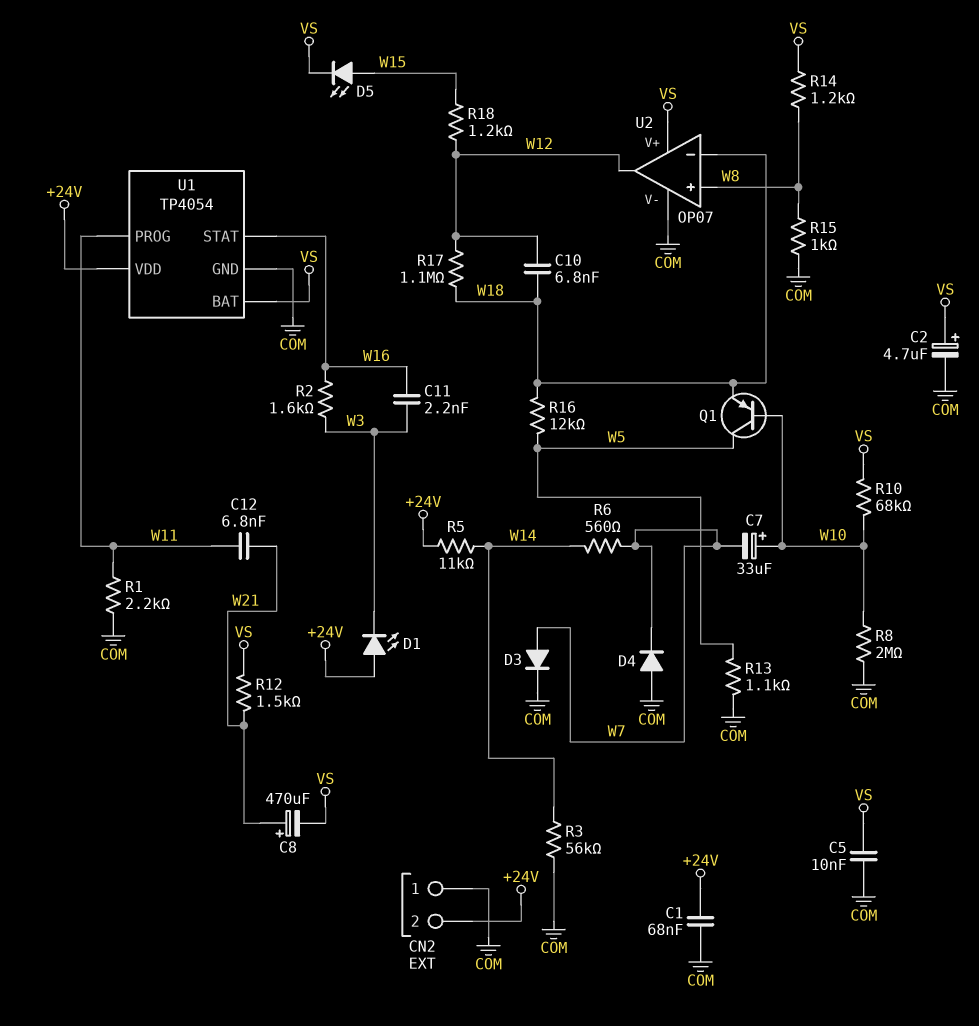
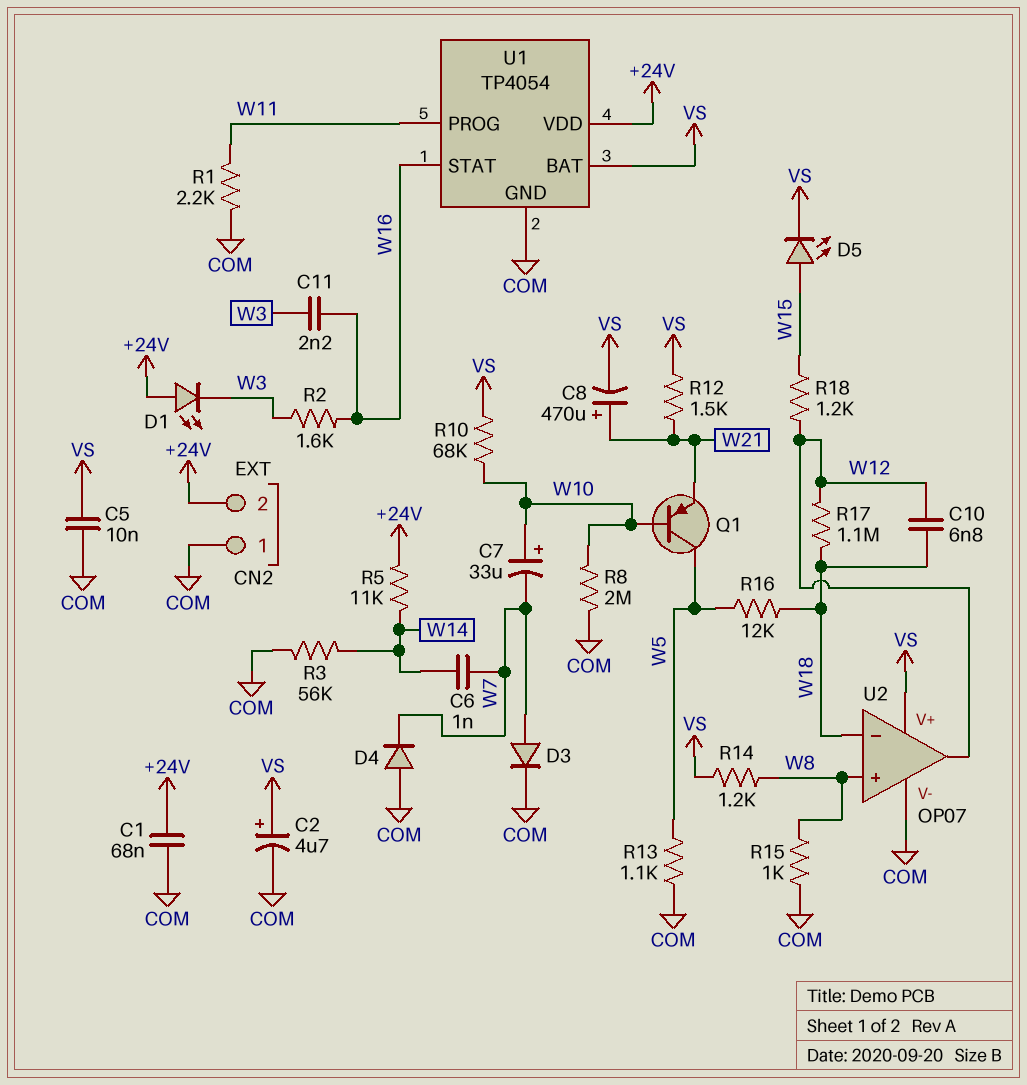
C6: none -> 1nF (W7, W14)
C12: 6.8nF (W11, W21) -> none
Q1: PNP (B W10, C W5, E W18) -> PNP (B W10, C W5, E W21)
R6: 560 (W7, W14) -> none

